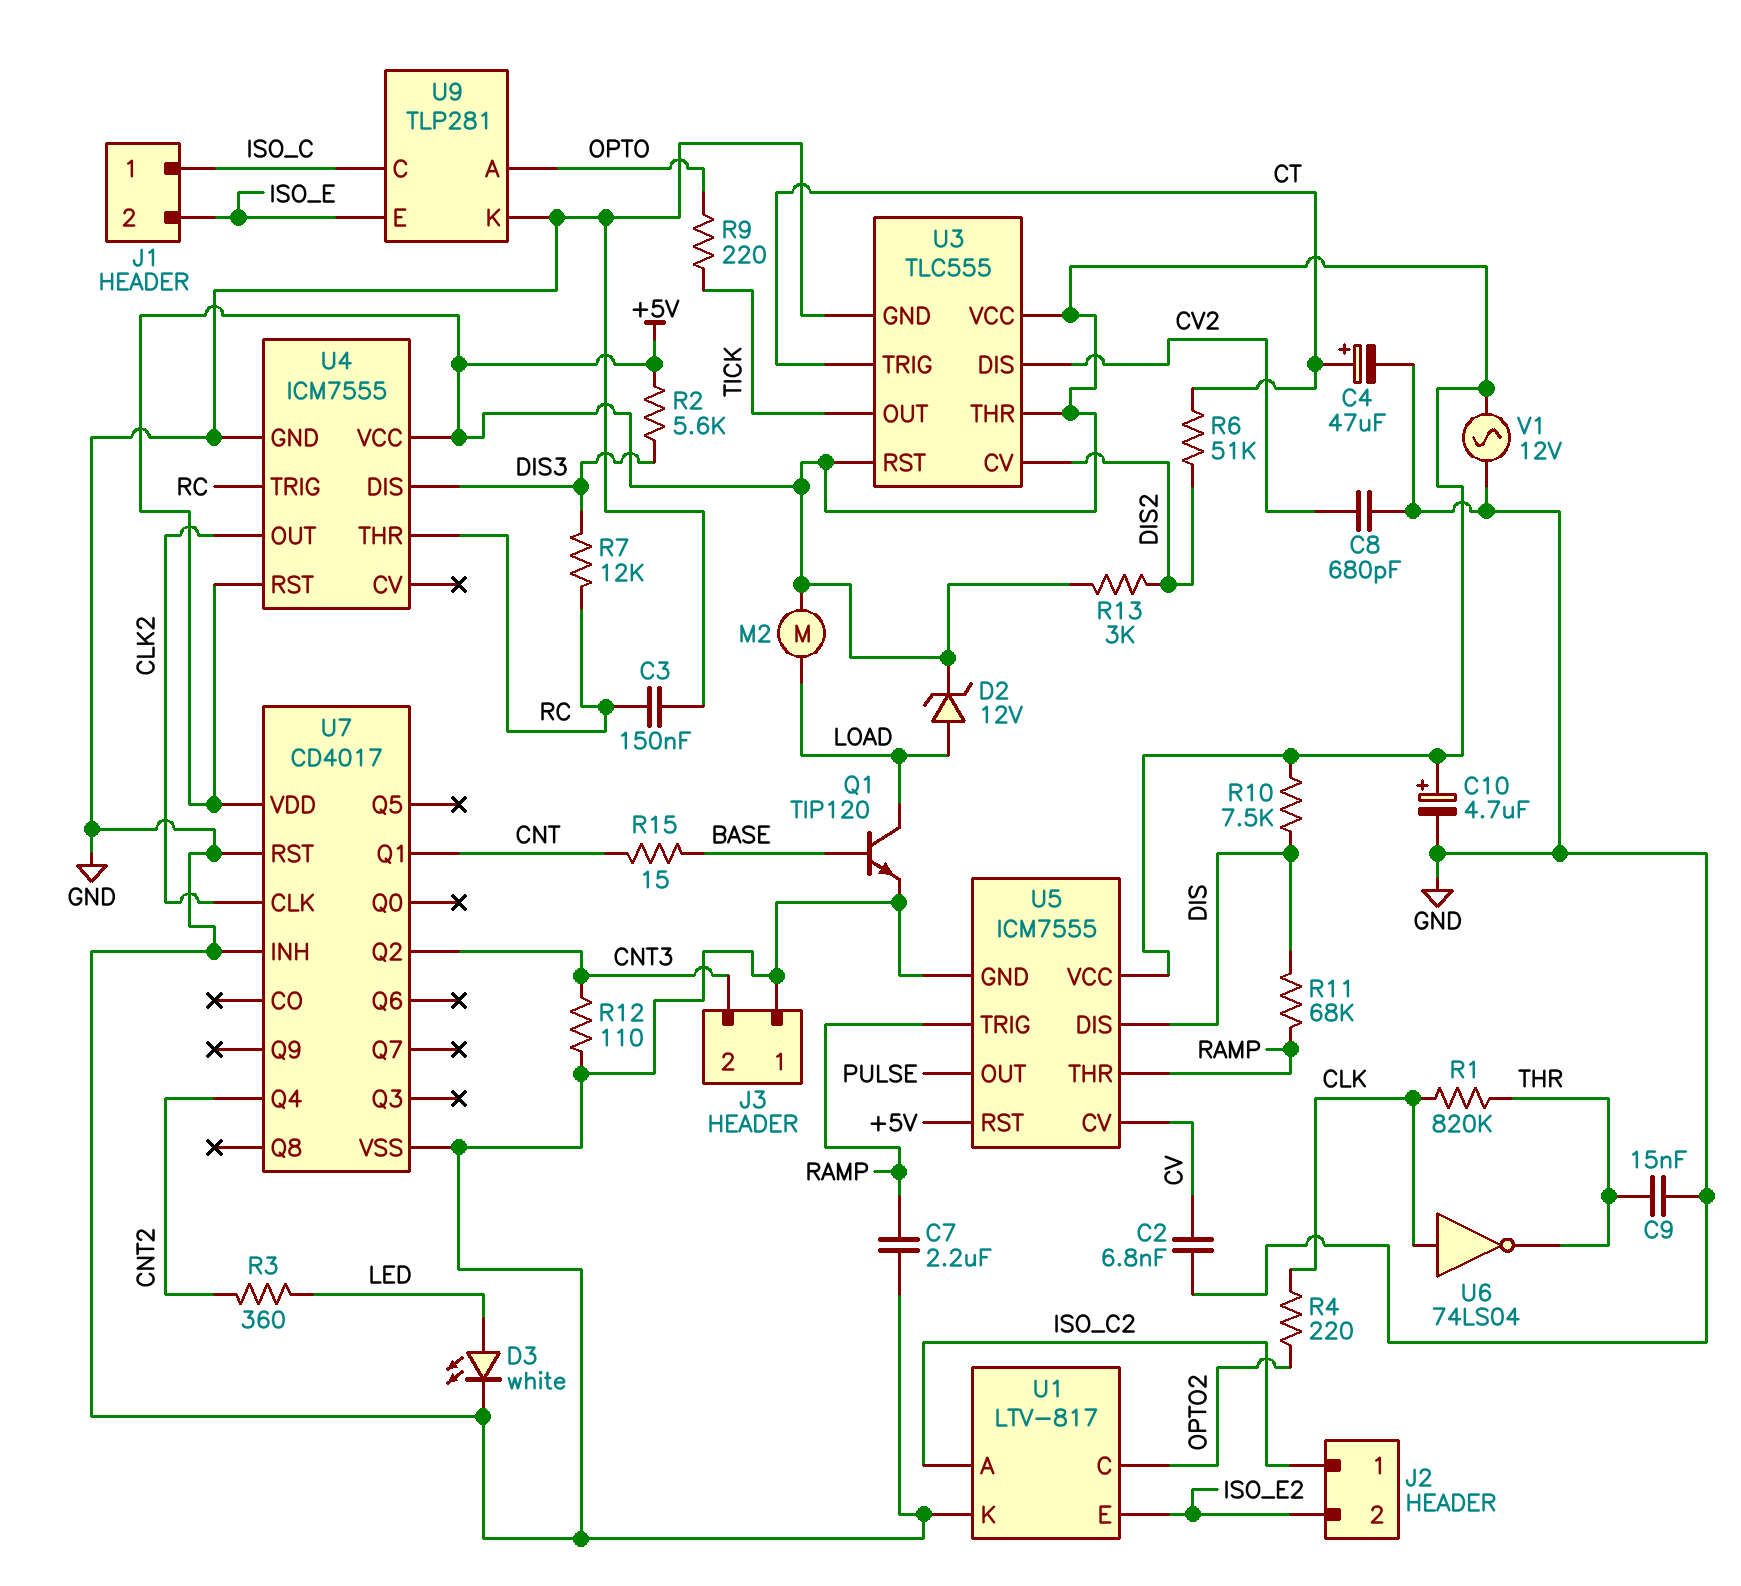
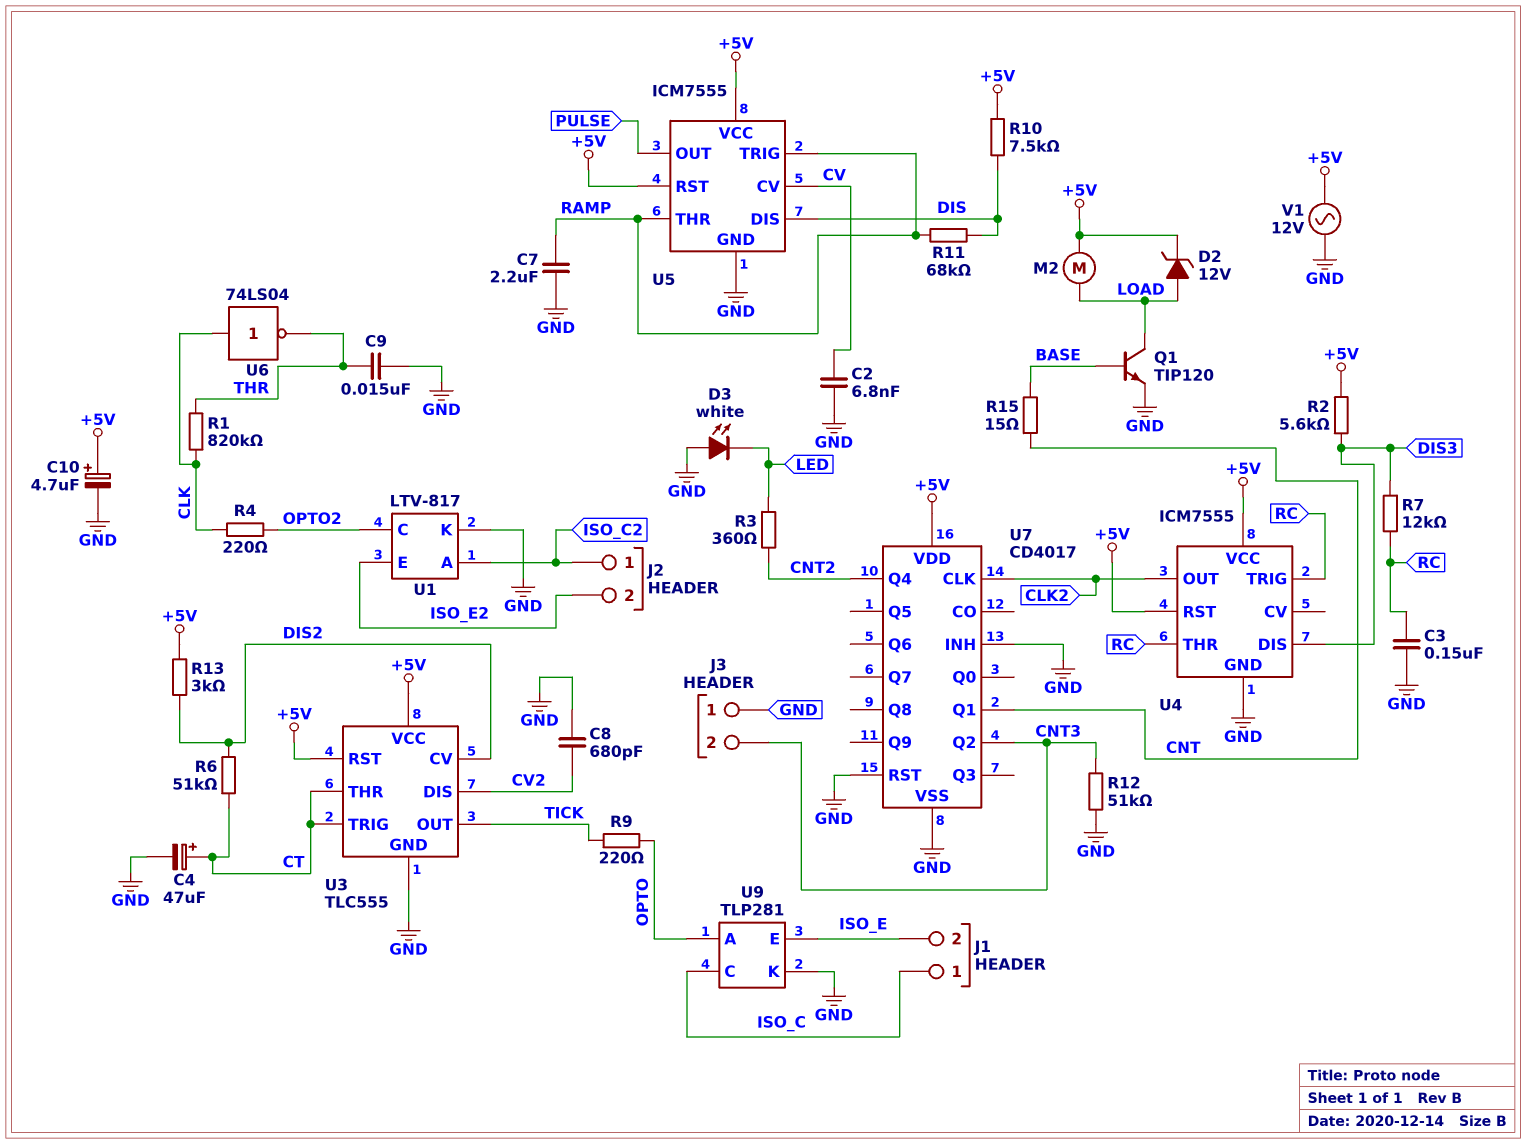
D3: LED white (A LED, K GND) -> LED white (A GND, K LED)
R12: 110 (CNT3, GND) -> 51k (CNT3, GND)
U3 pin THR: +5V -> CT

